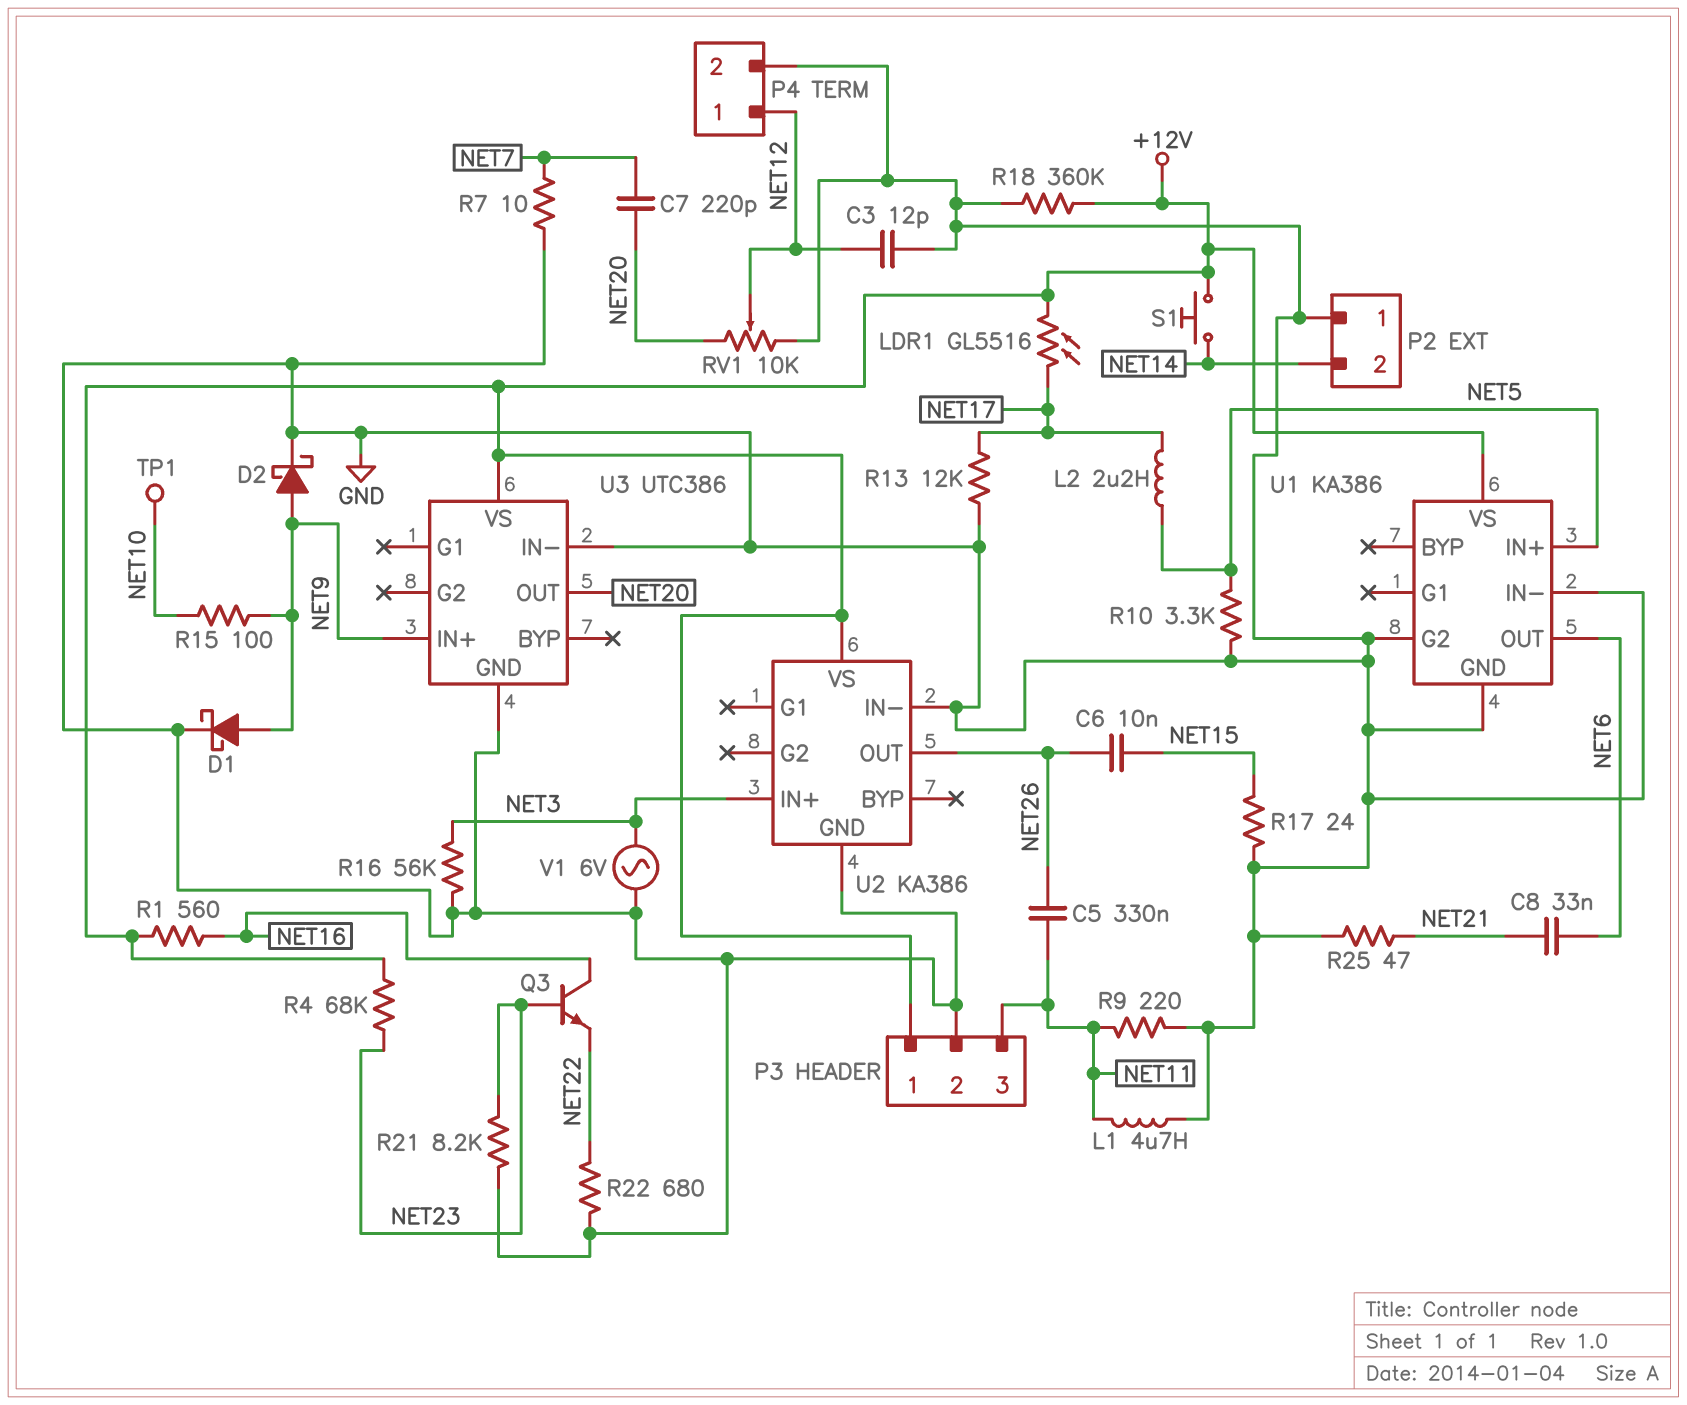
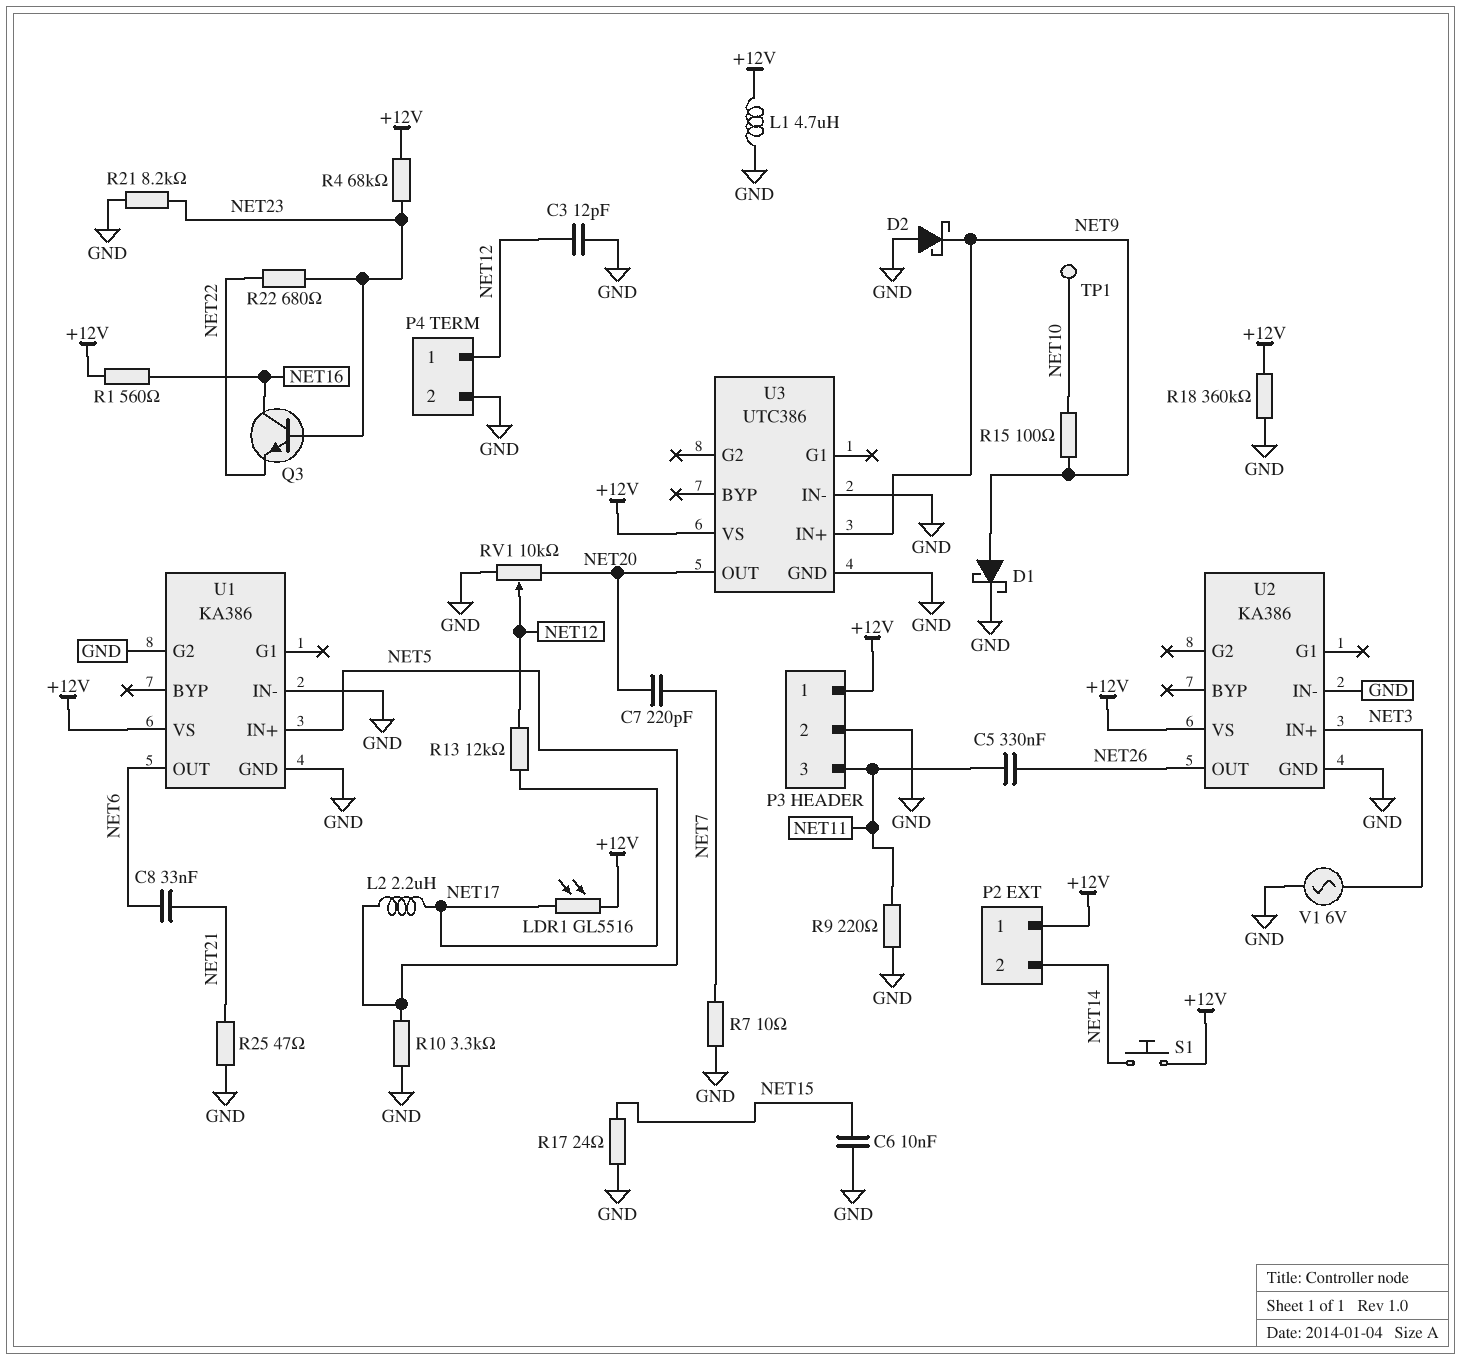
C6: 10nF (NET15, NET26) -> 10nF (GND, NET15)
D2: schottky (A NET9, K GND) -> schottky (A GND, K NET9)
L1: 4.7uH (GND, NET11) -> 4.7uH (+12V, GND)
P2 pin 1: GND -> +12V
R13: 12k (GND, NET17) -> 12k (NET12, NET17)
R16: 56k (GND, NET3) -> none
R22: 680 (GND, NET22) -> 680 (NET22, NET23)

